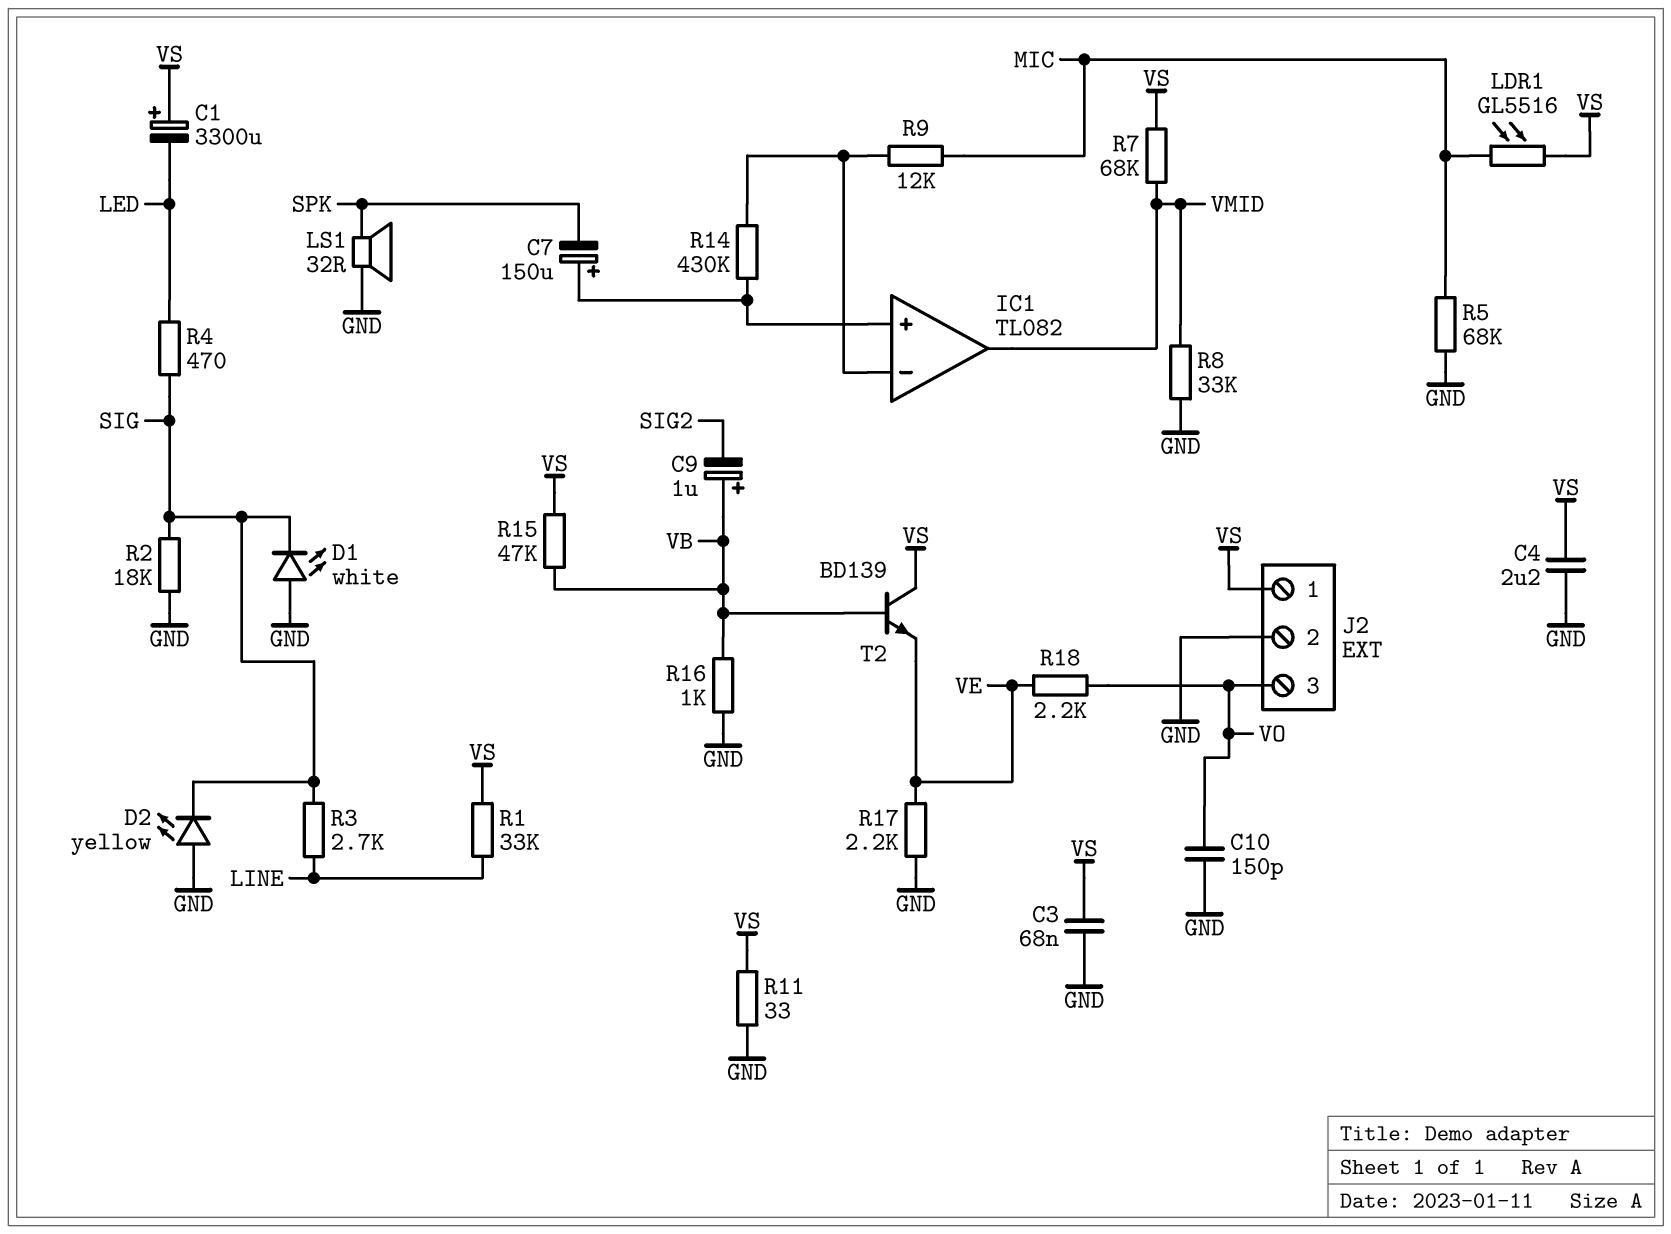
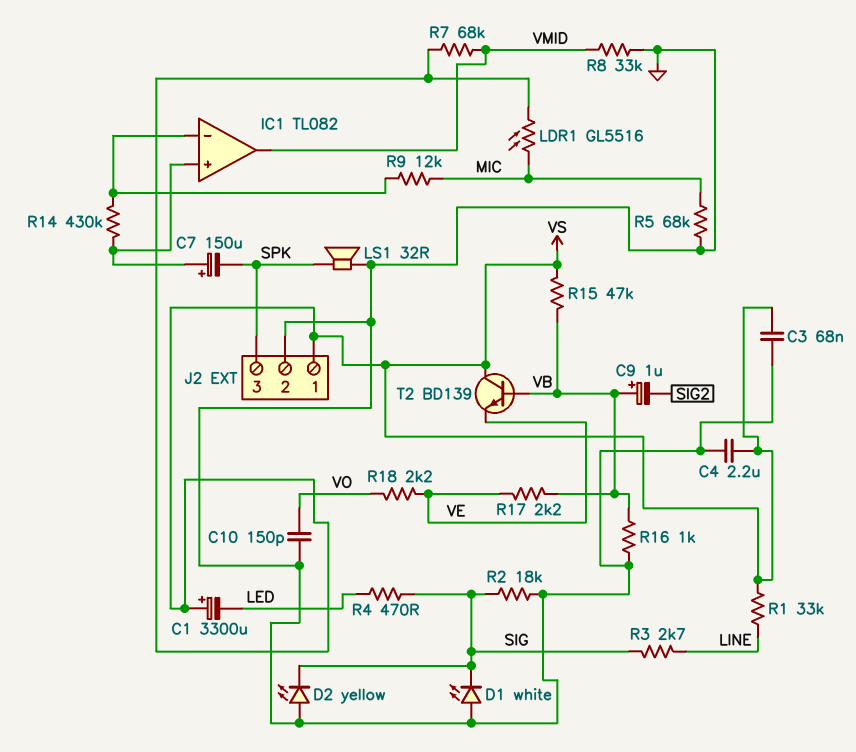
J2 pin 3: VO -> SPK
R11: 33 (GND, VS) -> none
R17: 2.2k (GND, VE) -> 2.2k (VB, VE)

